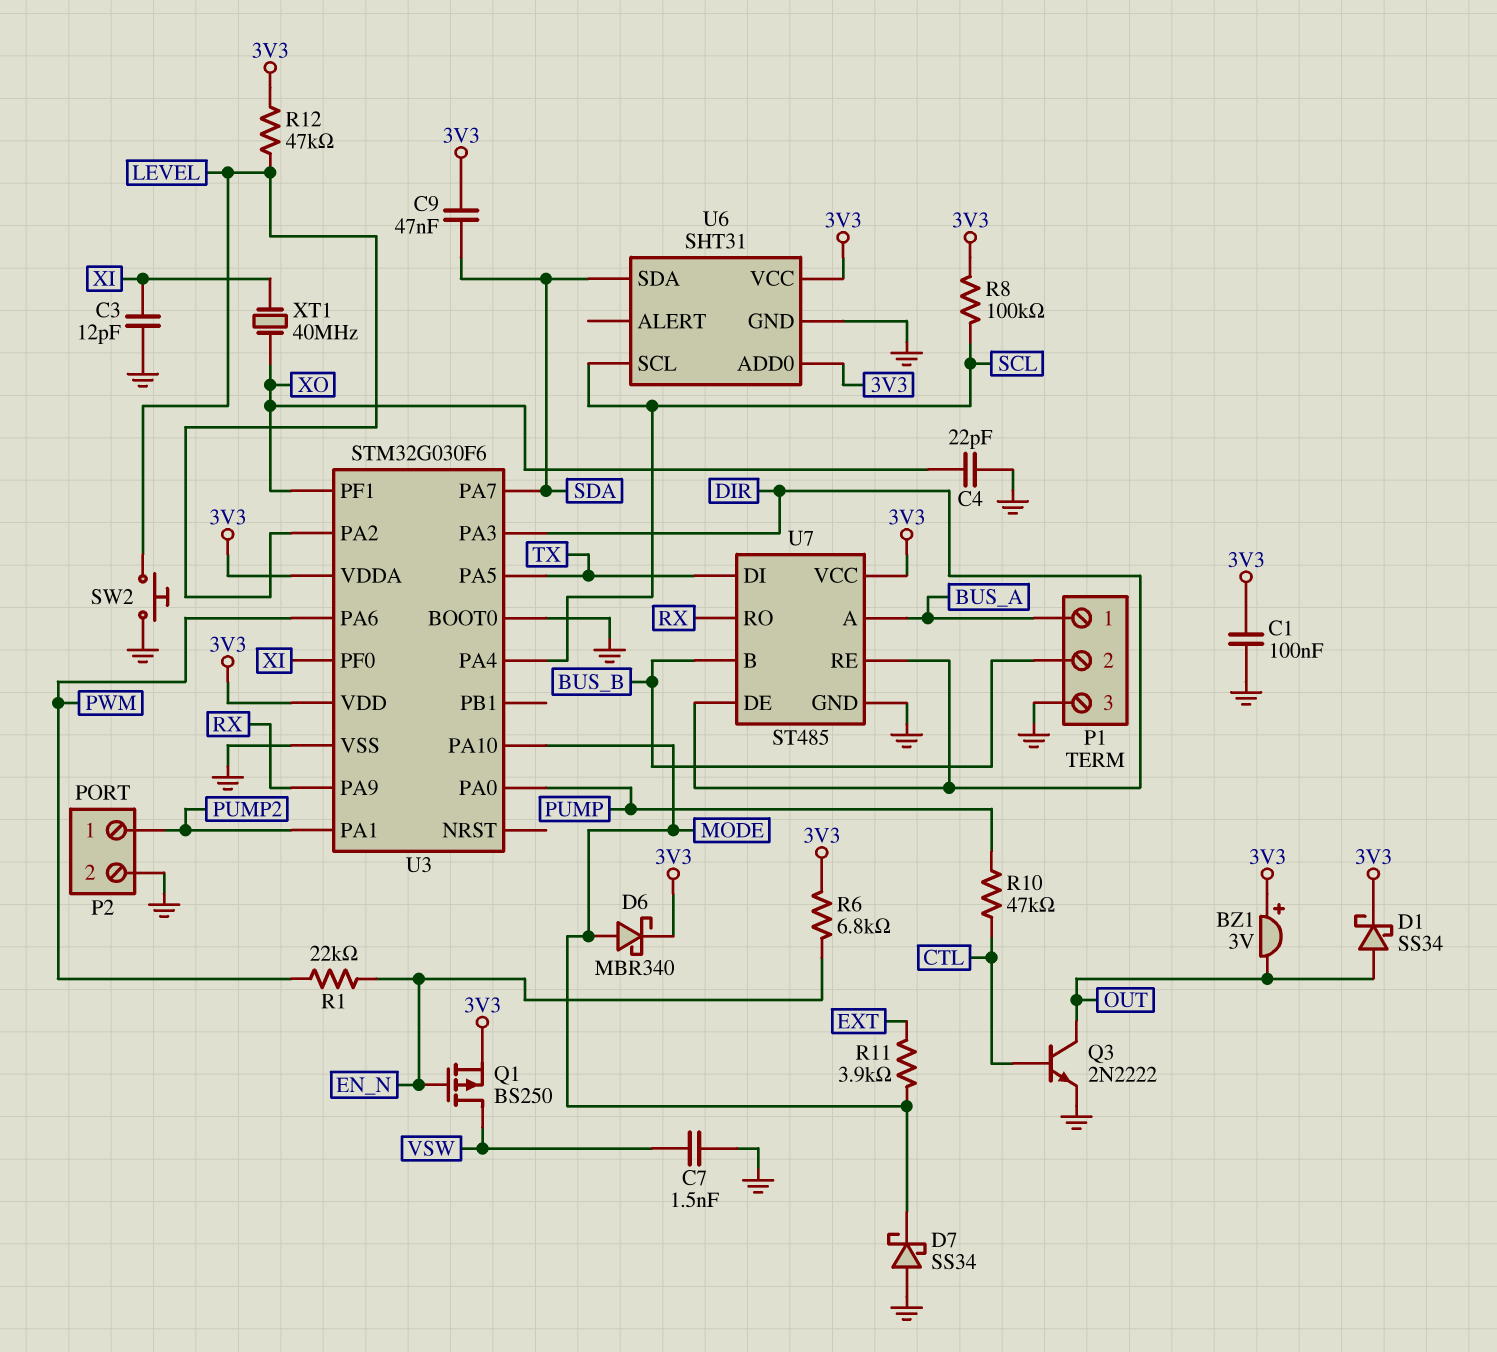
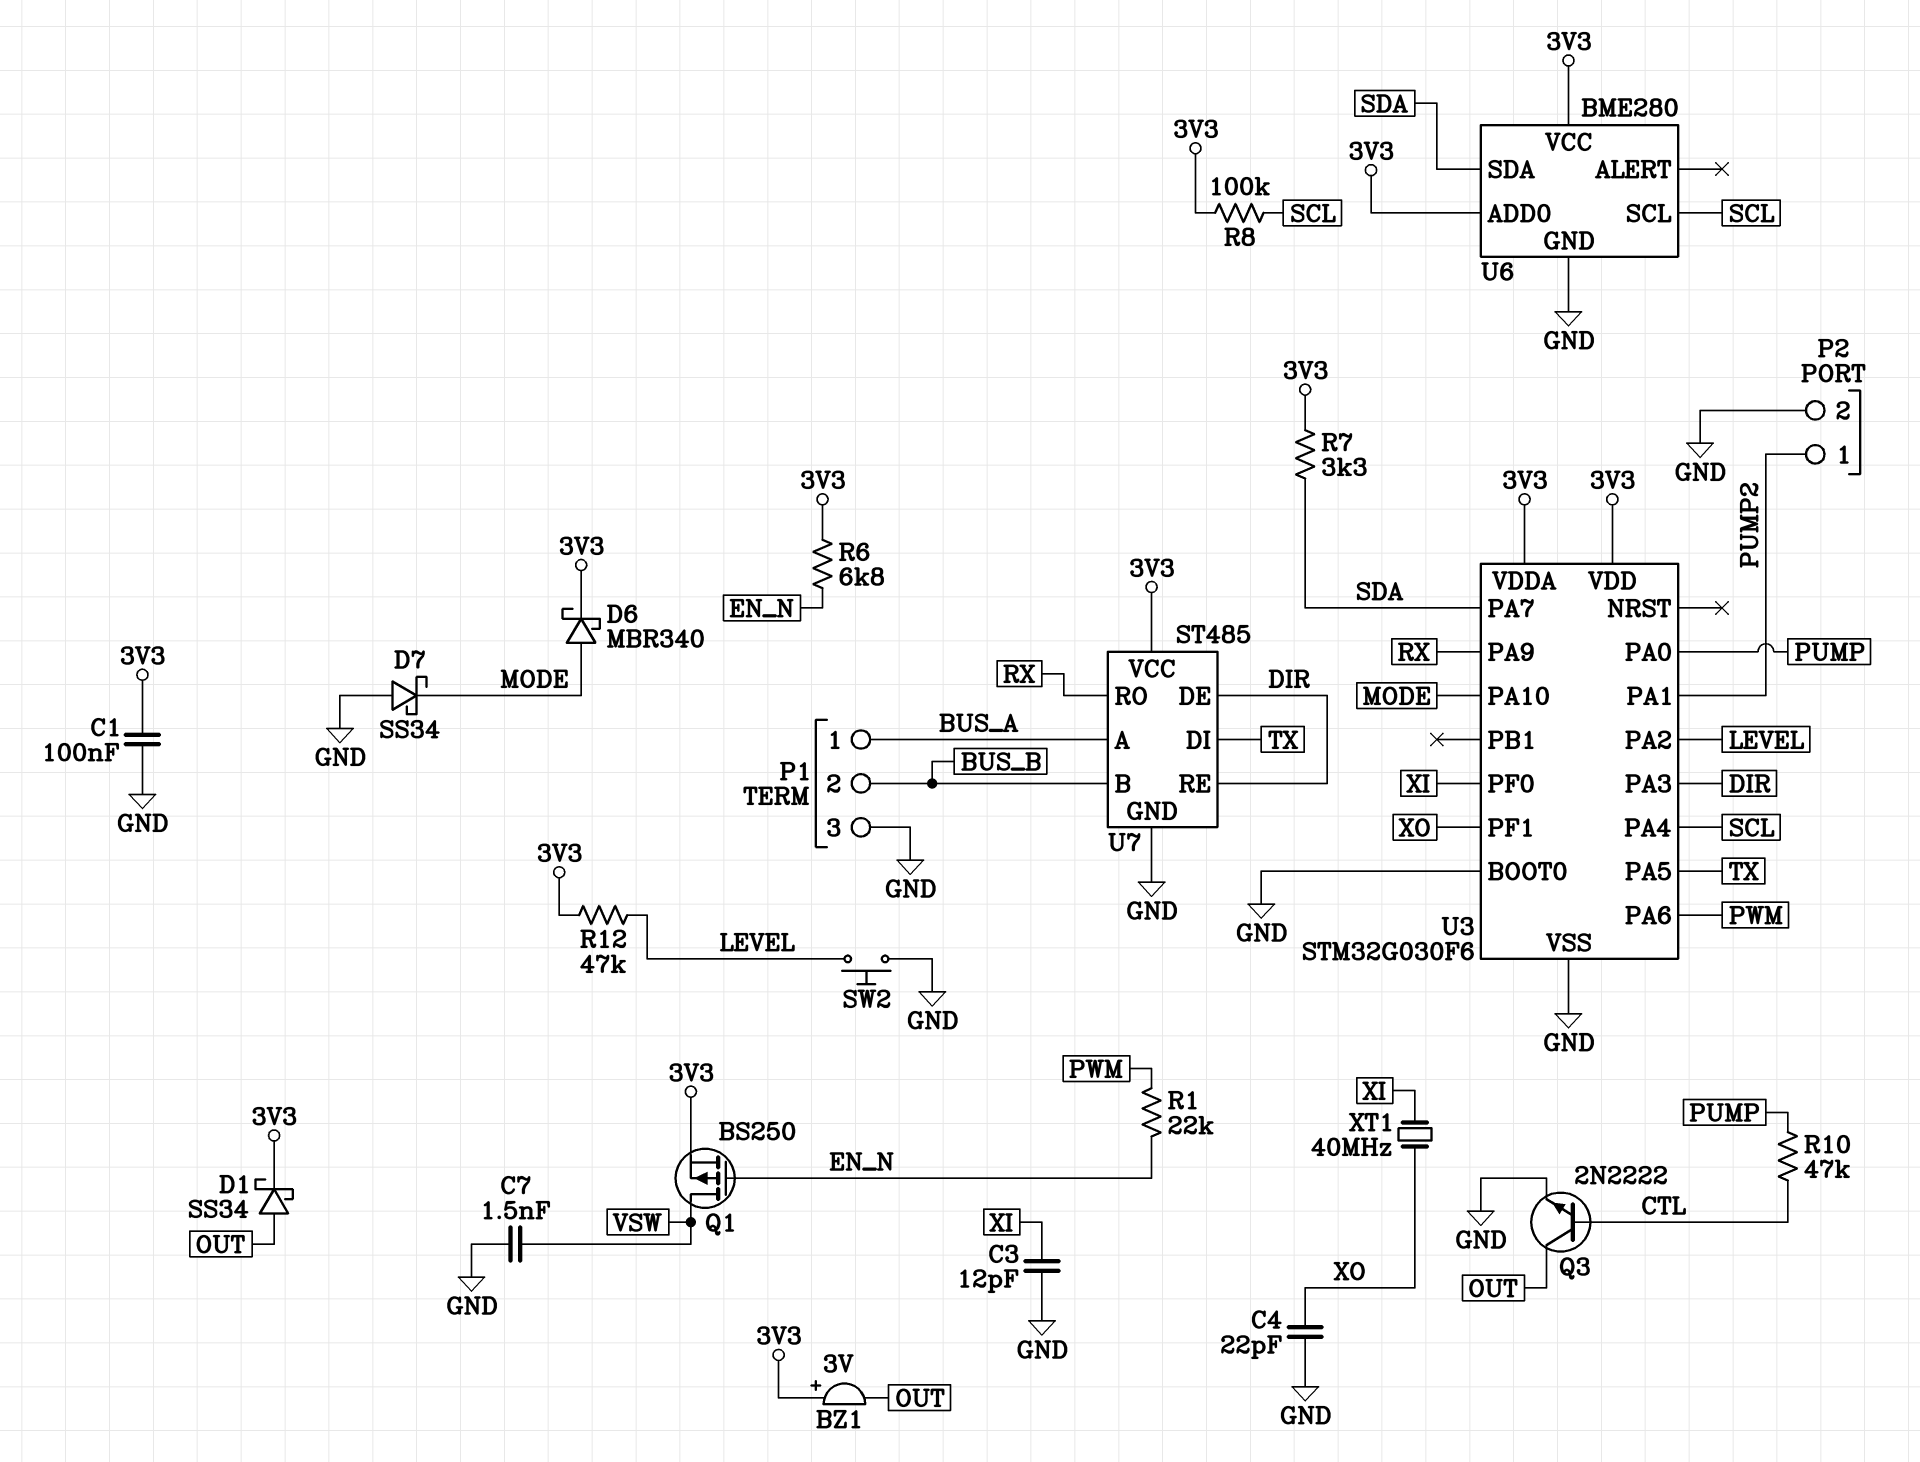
C9: 47nF (3V3, SDA) -> none
R7: none -> 3.3k (3V3, SDA)
R11: 3.9k (EXT, MODE) -> none
U6: SHT31 -> BME280

